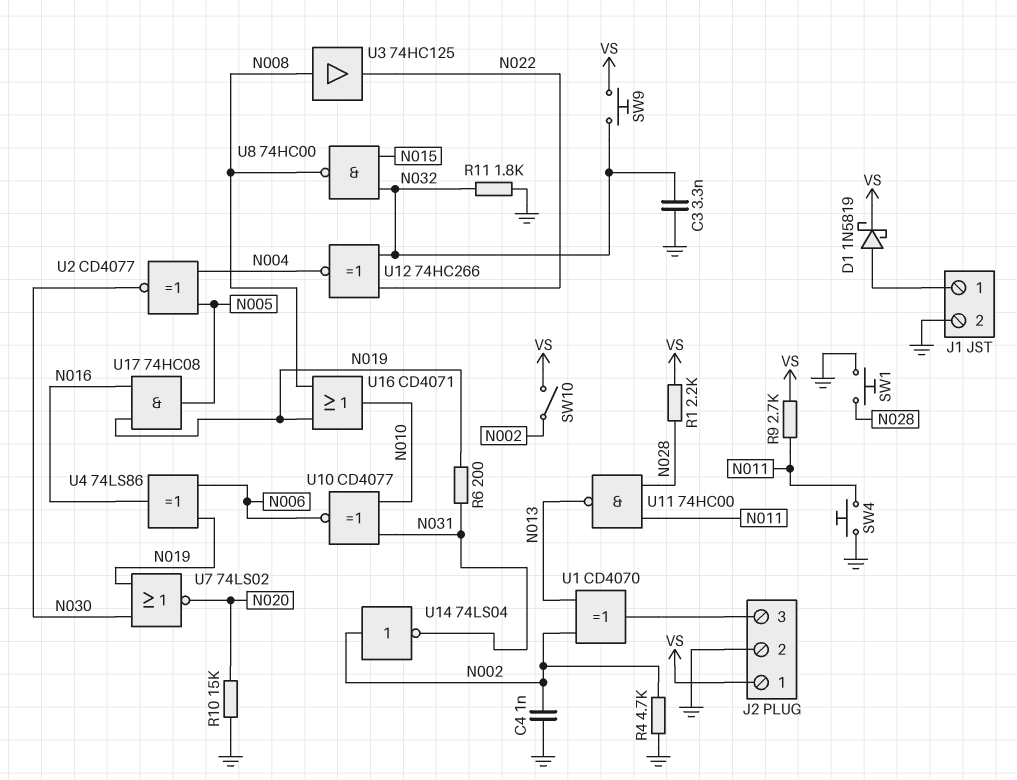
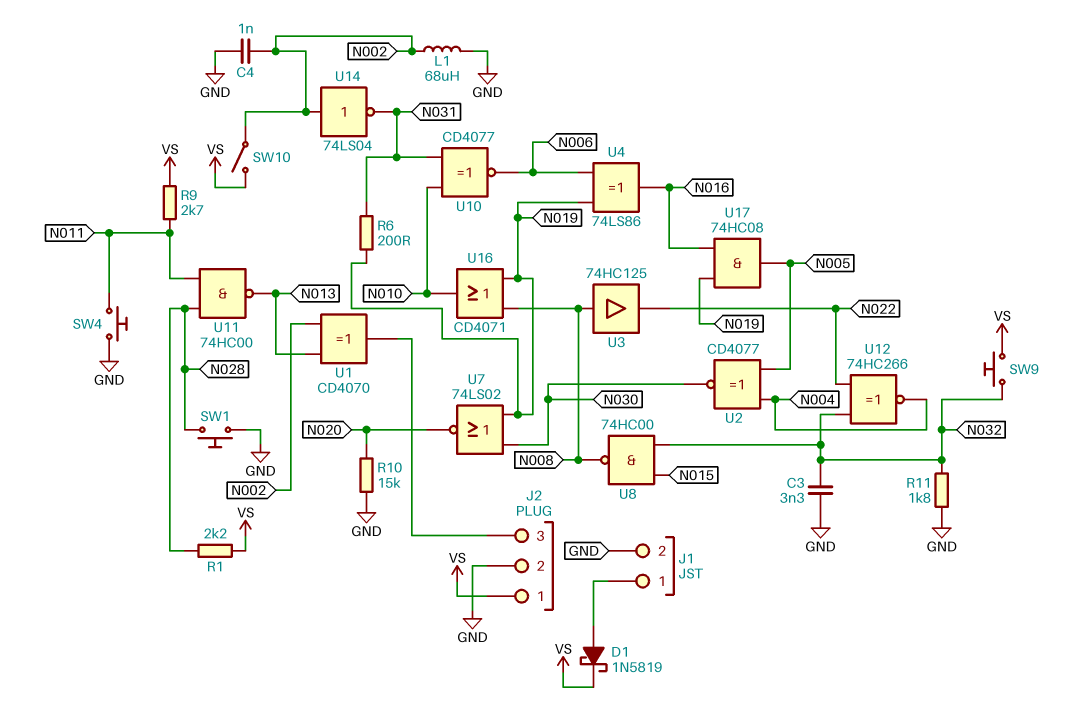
L1: none -> 68uH (GND, N002)
R4: 4.7k (GND, N002) -> none

